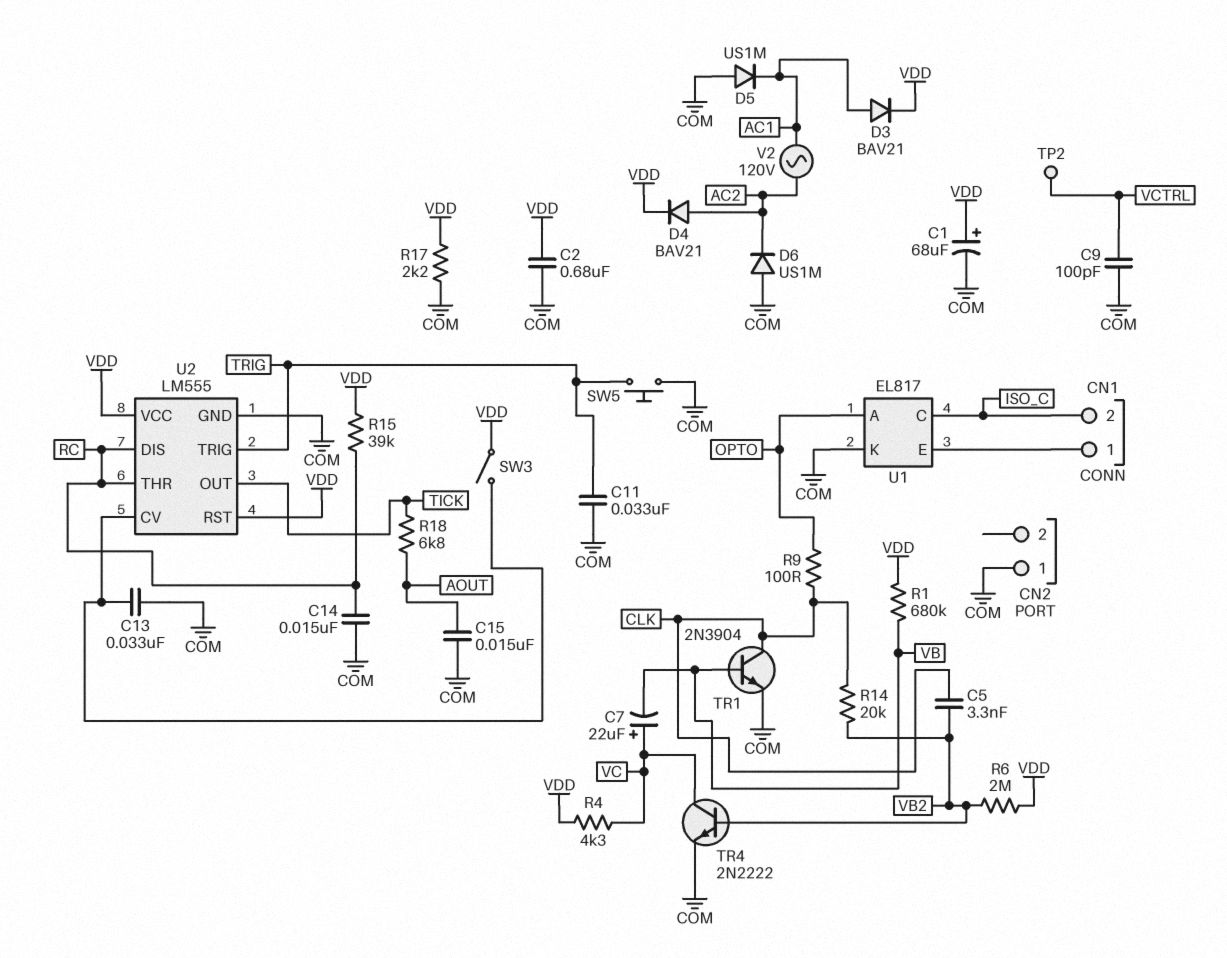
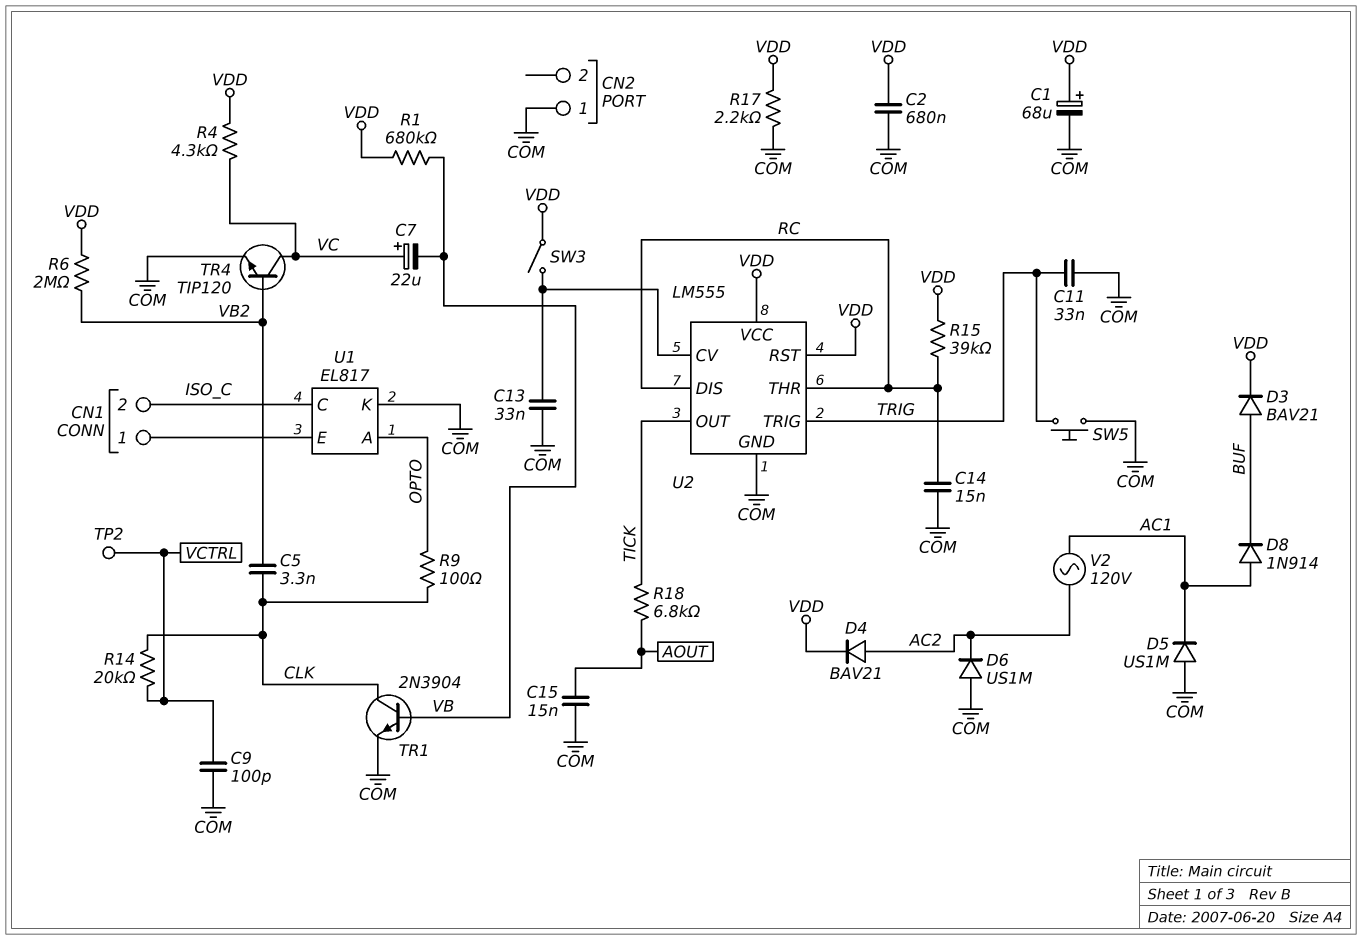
D3: diode BAV21 (A AC1, K VDD) -> diode BAV21 (A BUF, K VDD)
D8: none -> diode 1N914 (A AC1, K BUF)
R14: 20k (CLK, VB2) -> 20k (CLK, VCTRL)
TR4: NPN 2N2222 (B VB2, C VC, E COM) -> NPN TIP120 (B VB2, C VC, E COM)

